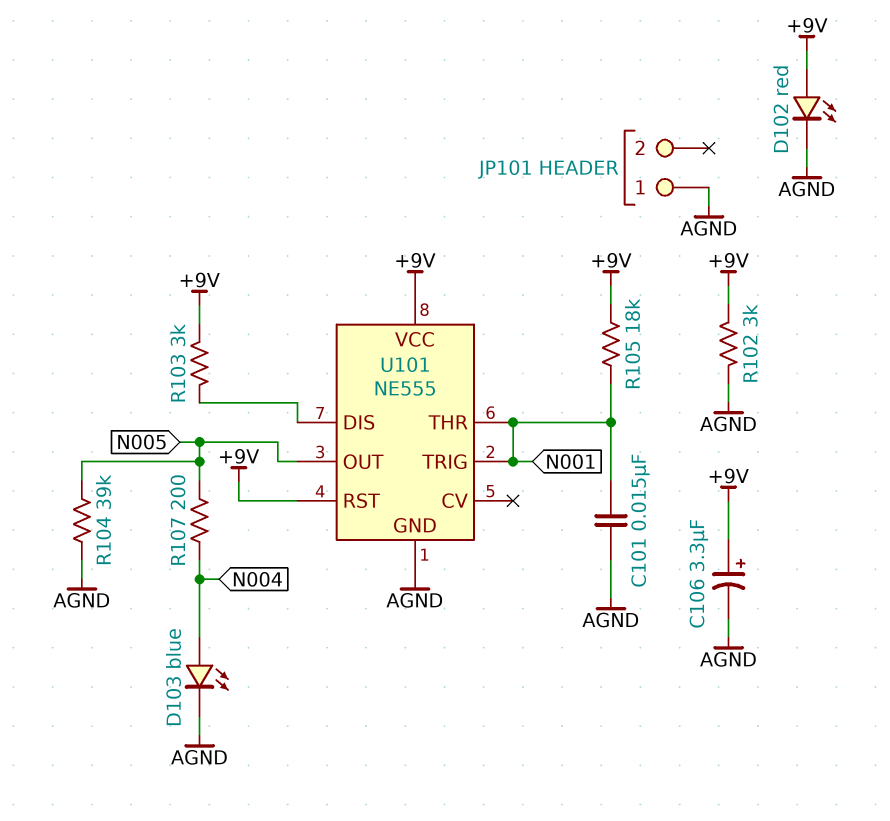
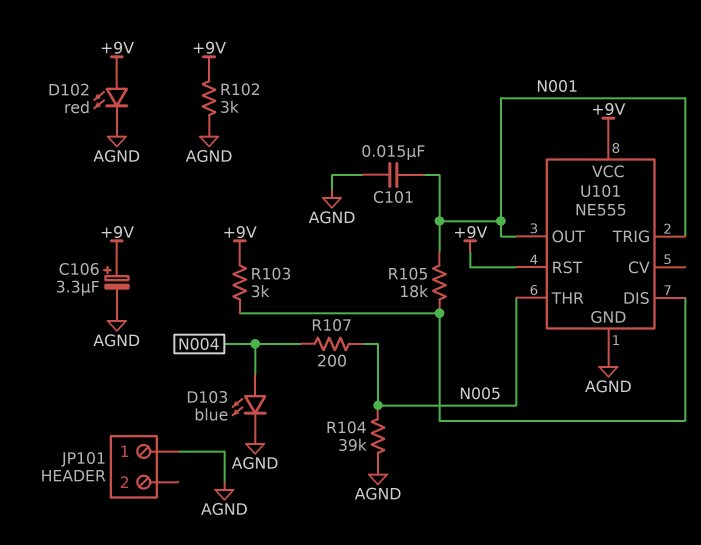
R105: 18k (+9V, N001) -> 18k (N001, U101/DIS)
U101 pin OUT: N005 -> N001
U101 pin THR: N001 -> N005

